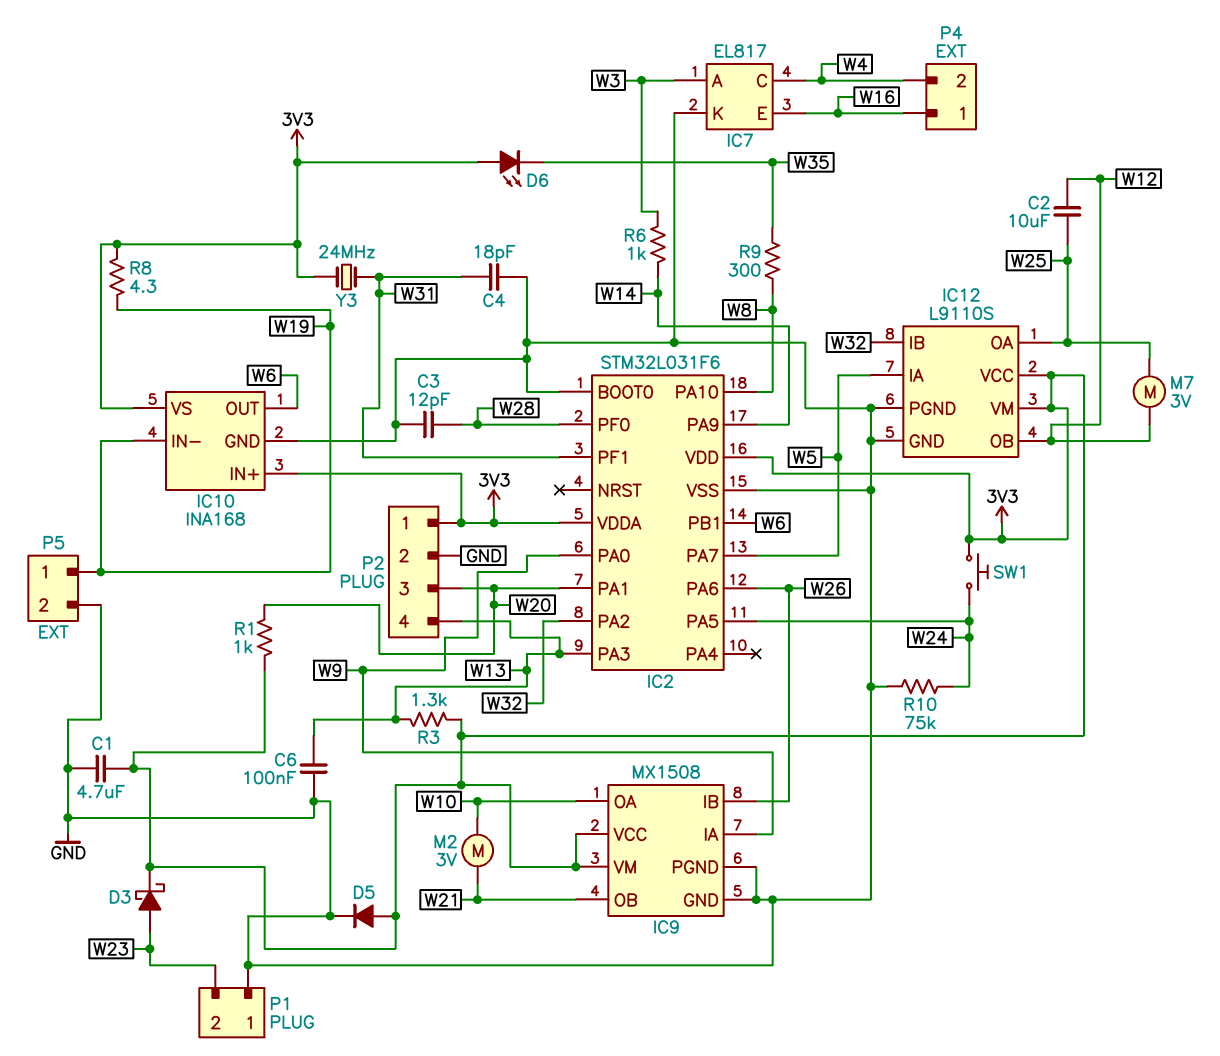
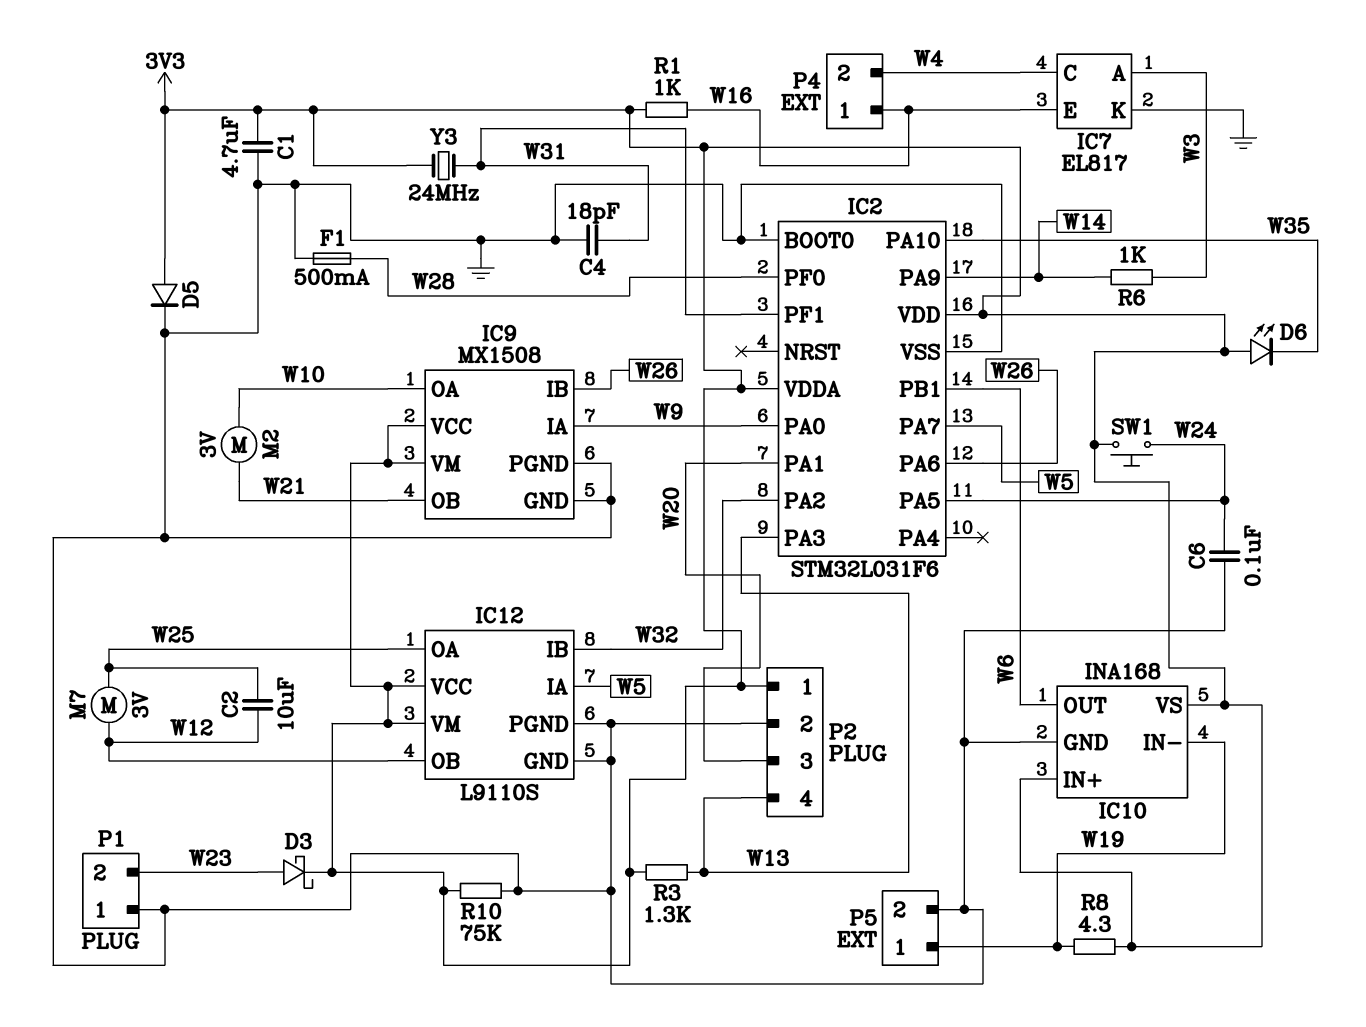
C3: 12pF (GND, W28) -> none
C6: 100nF (GND, W13) -> 100nF (GND, W24)
F1: none -> 500mA (GND, W28)
IC2 pin PA10: W8 -> W35
R1: 1k (3V3, W20) -> 1k (3V3, W16)
R9: 300 (W8, W35) -> none
R10: 75k (GND, W24) -> 75k (3V3, GND)

